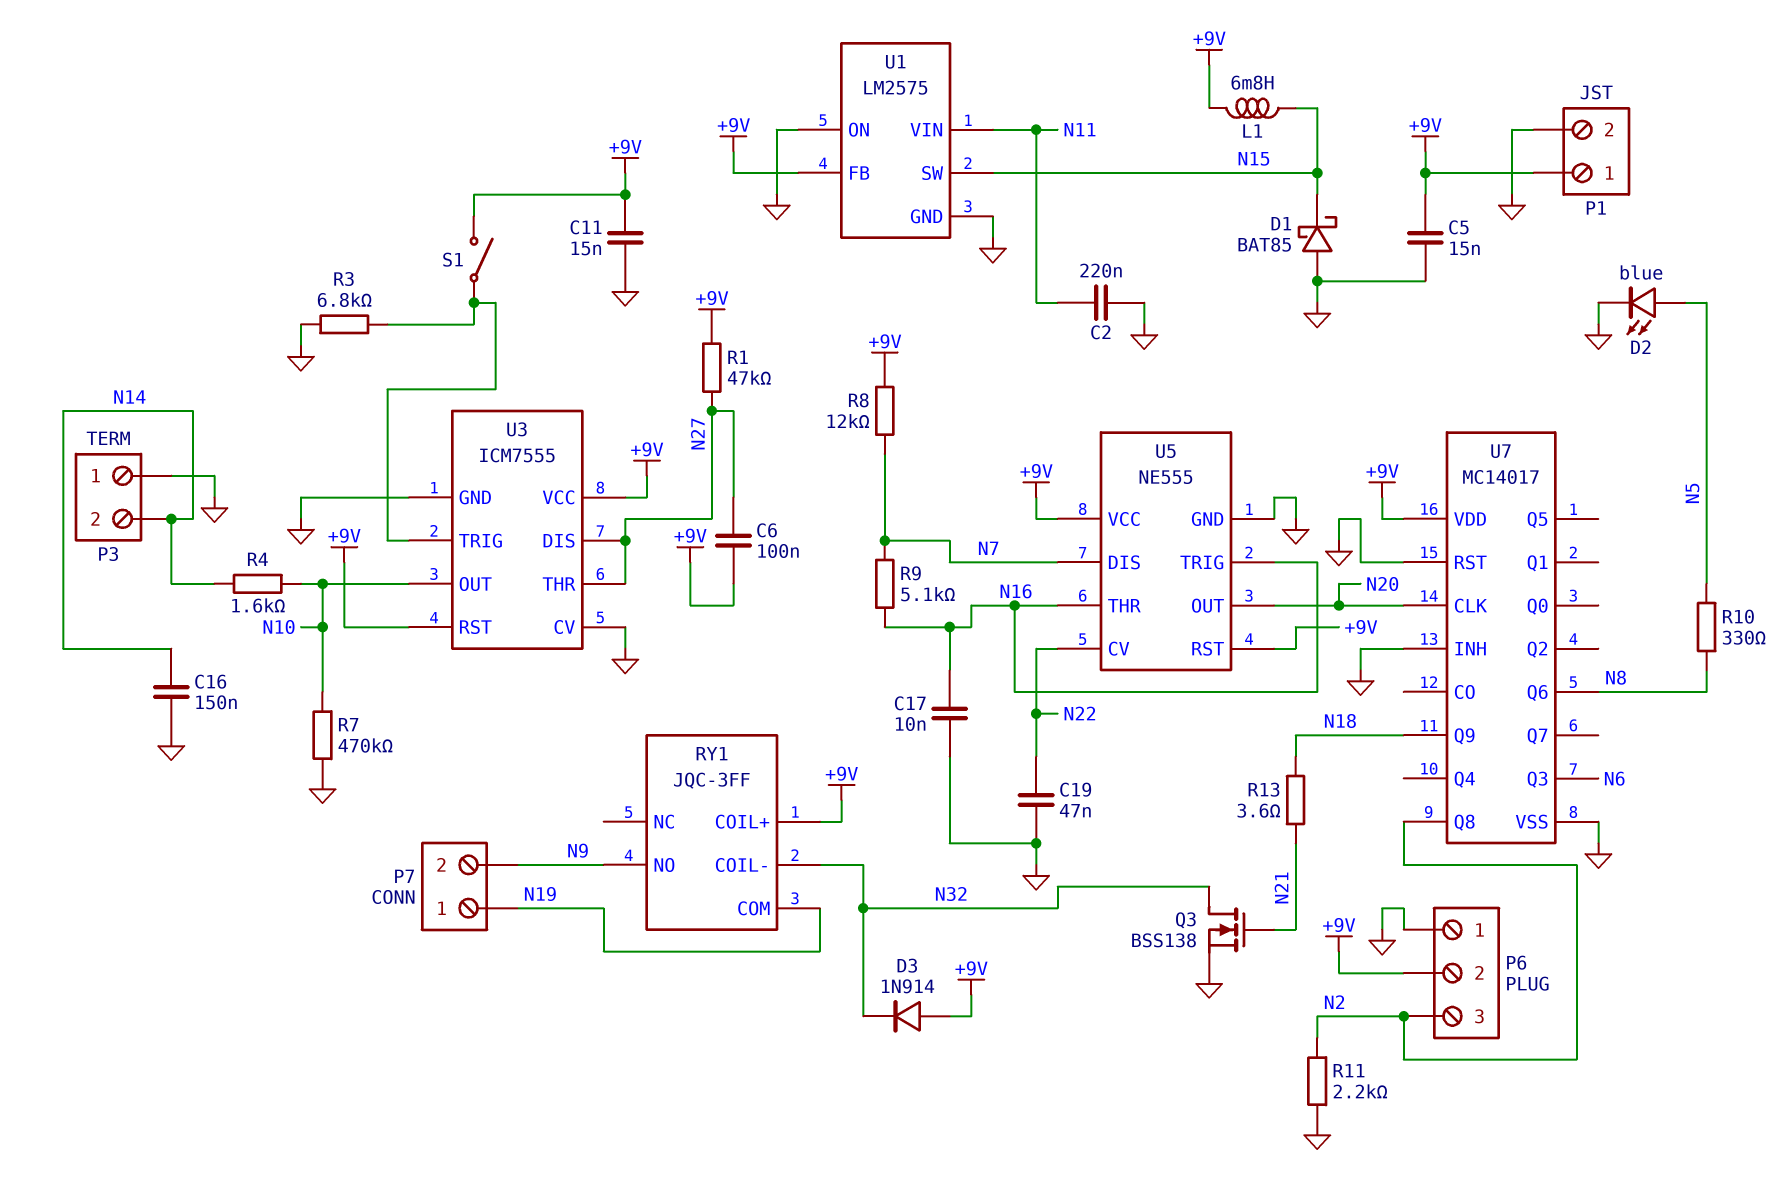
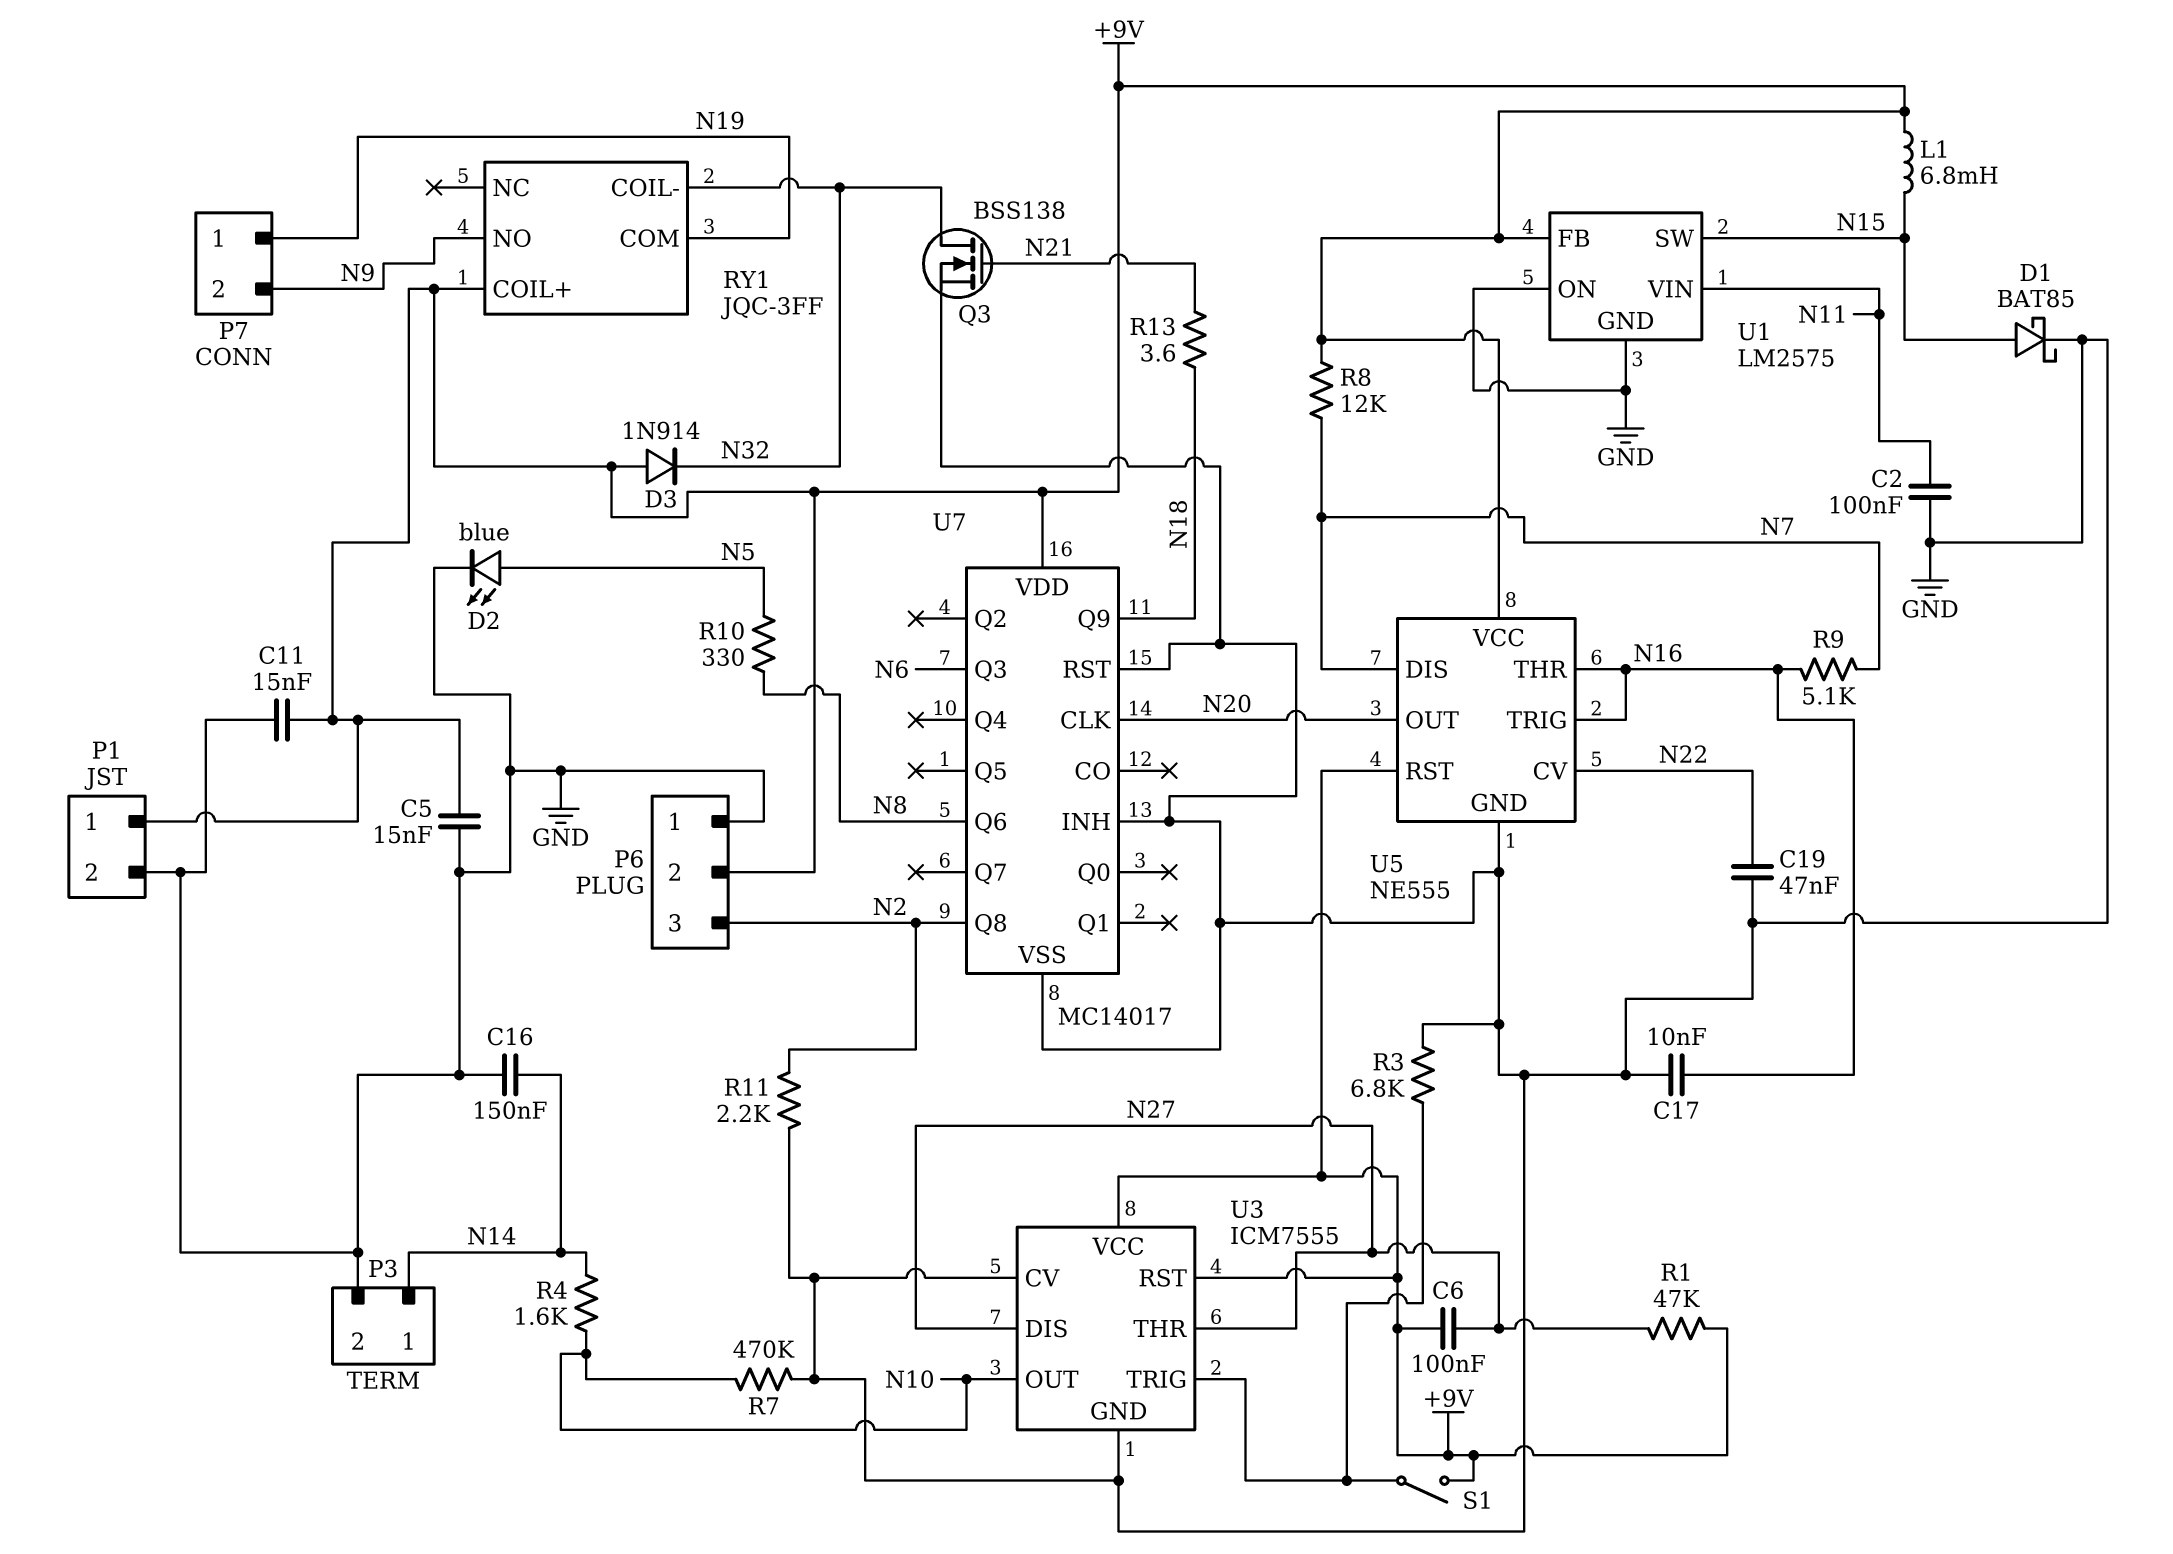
C2: 220nF (GND, N11) -> 100nF (GND, N11)
D1: schottky BAT85 (A GND, K N15) -> schottky BAT85 (A N15, K GND)
P3 pin 1: GND -> N14
P3 pin 2: N14 -> GND

